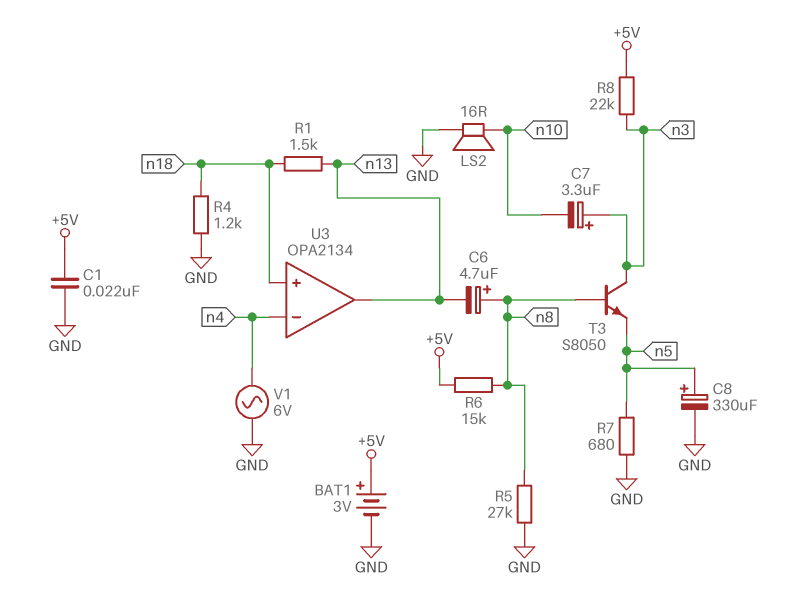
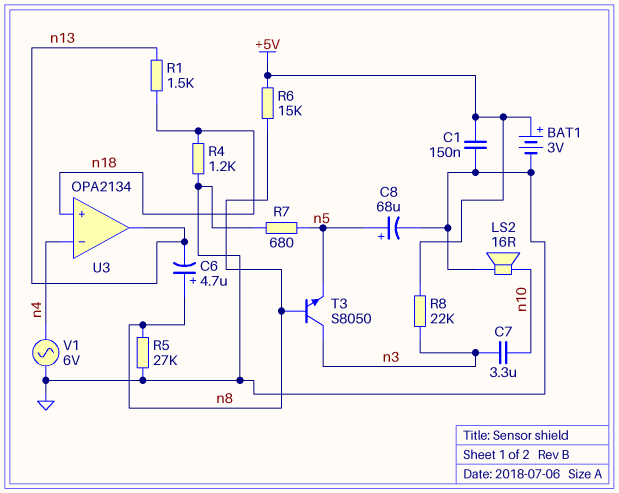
C1: 22nF (+5V, GND) -> 150nF (+5V, GND)
C7: 3.3uF (plus n3, minus n10) -> 3.3uF (n3, n10)
C8: 330uF (plus n5, minus GND) -> 68uF (plus n5, minus GND)

